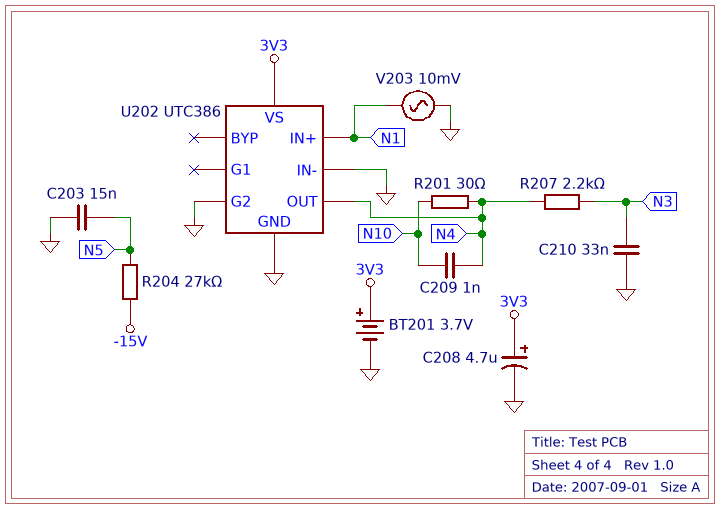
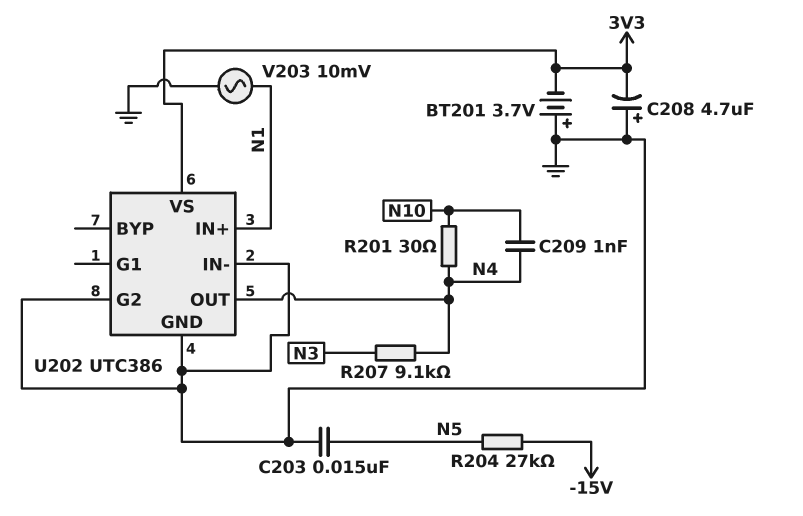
BT201: 3.7V (plus 3V3, minus GND) -> 3.7V (plus GND, minus 3V3)
C208: 4.7uF (plus 3V3, minus GND) -> 4.7uF (plus GND, minus 3V3)
C210: 33nF (GND, N3) -> none
R207: 2.2k (N3, N4) -> 9.1k (N3, N4)

